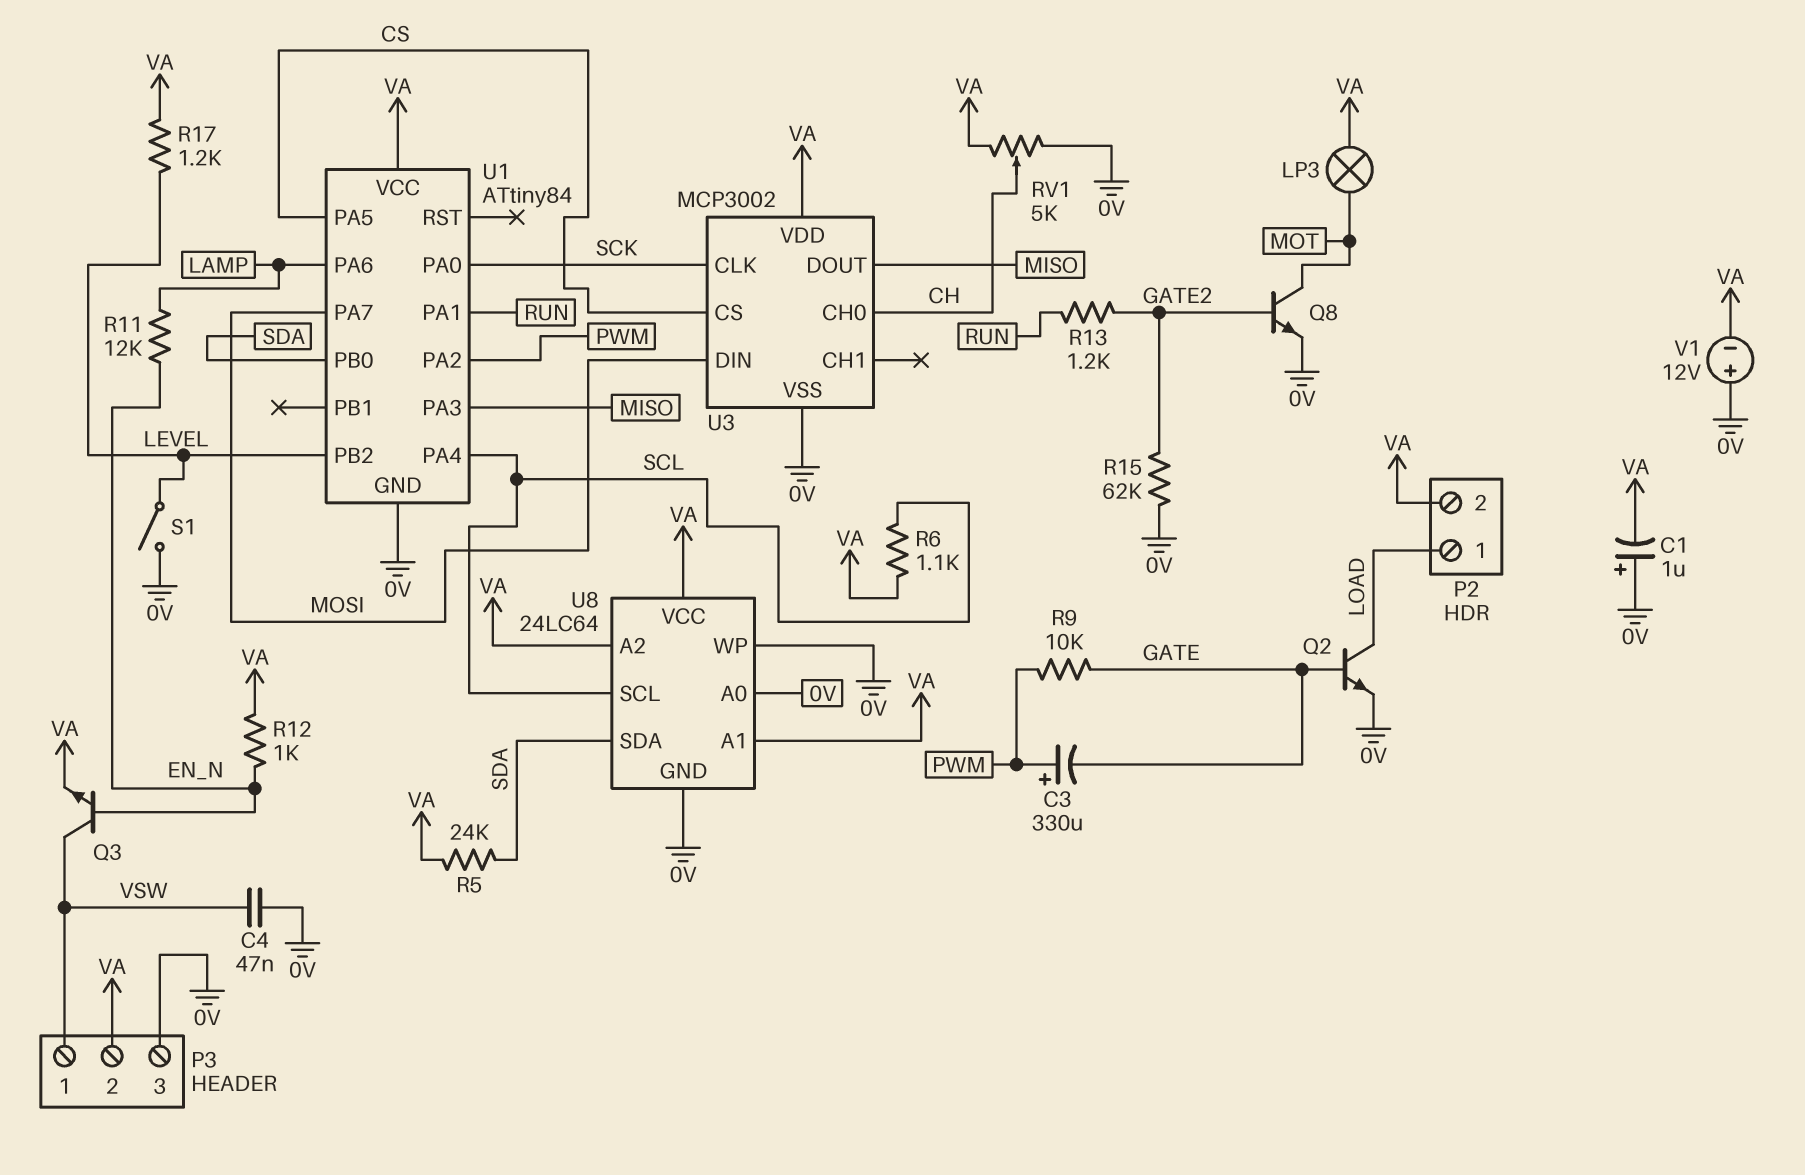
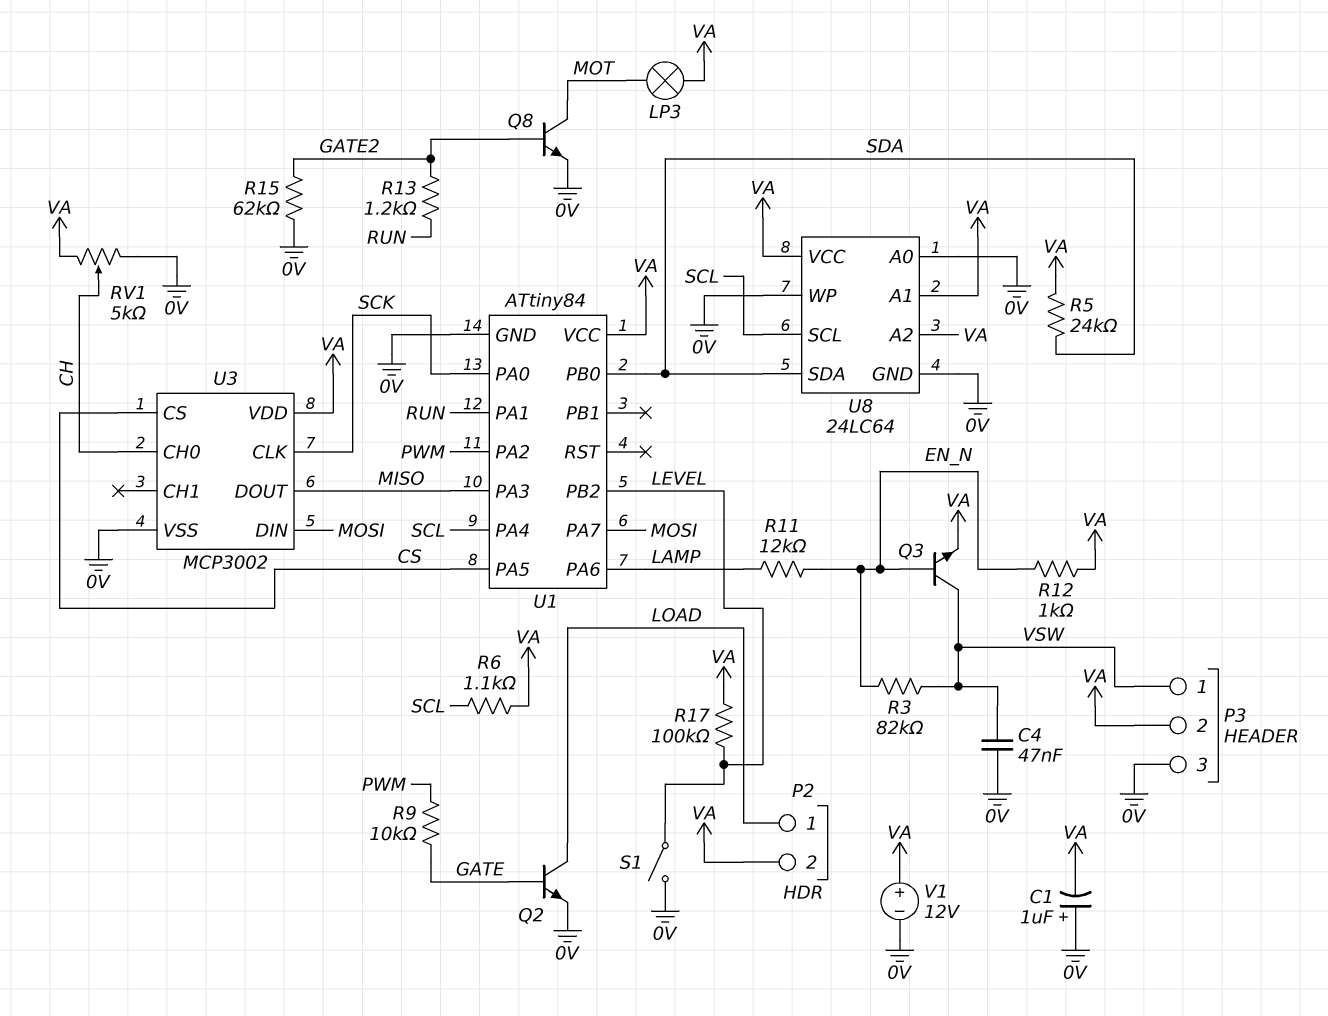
C3: 330uF (plus PWM, minus GATE) -> none
R3: none -> 82k (EN_N, VSW)
R17: 1.2k (LEVEL, VA) -> 100k (LEVEL, VA)
V1: 12V (plus 0V, minus VA) -> 12V (plus VA, minus 0V)

